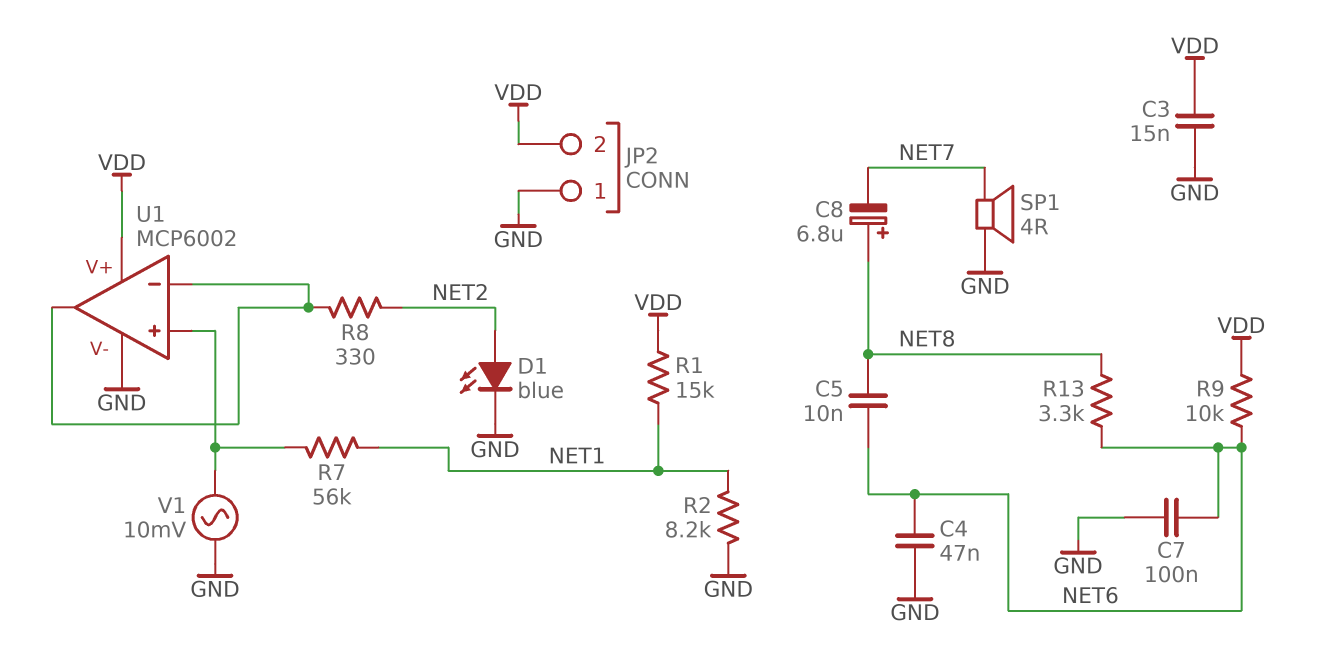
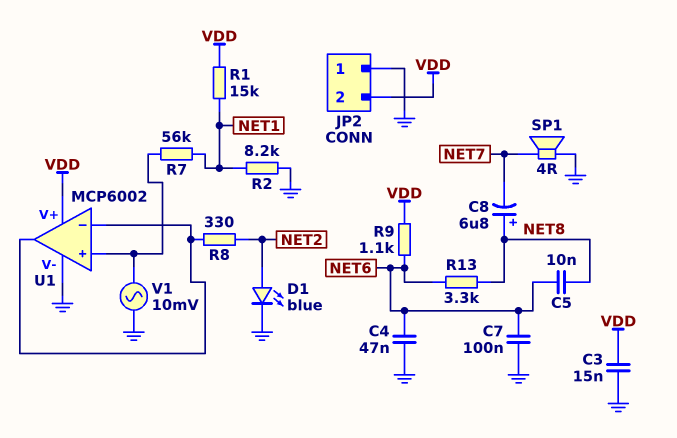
R9: 10k (NET6, VDD) -> 1.1k (NET6, VDD)

